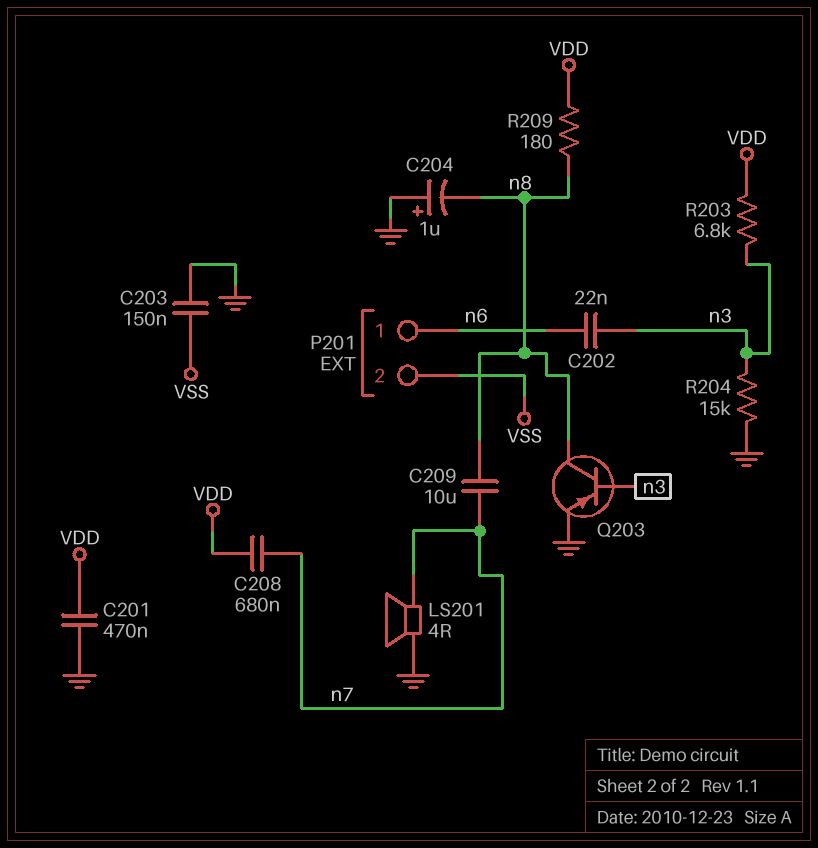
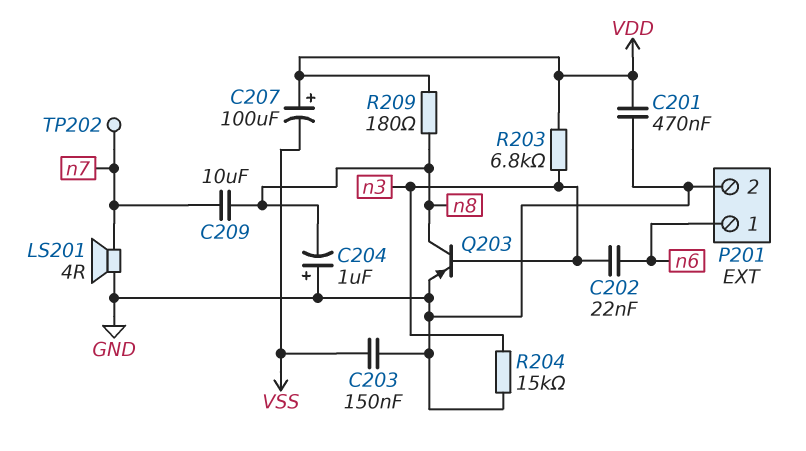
C207: none -> 100uF (plus VDD, minus VSS)
C208: 680nF (VDD, n7) -> none
P201 pin 2: VSS -> GND
TP202: none -> test point (n7)

